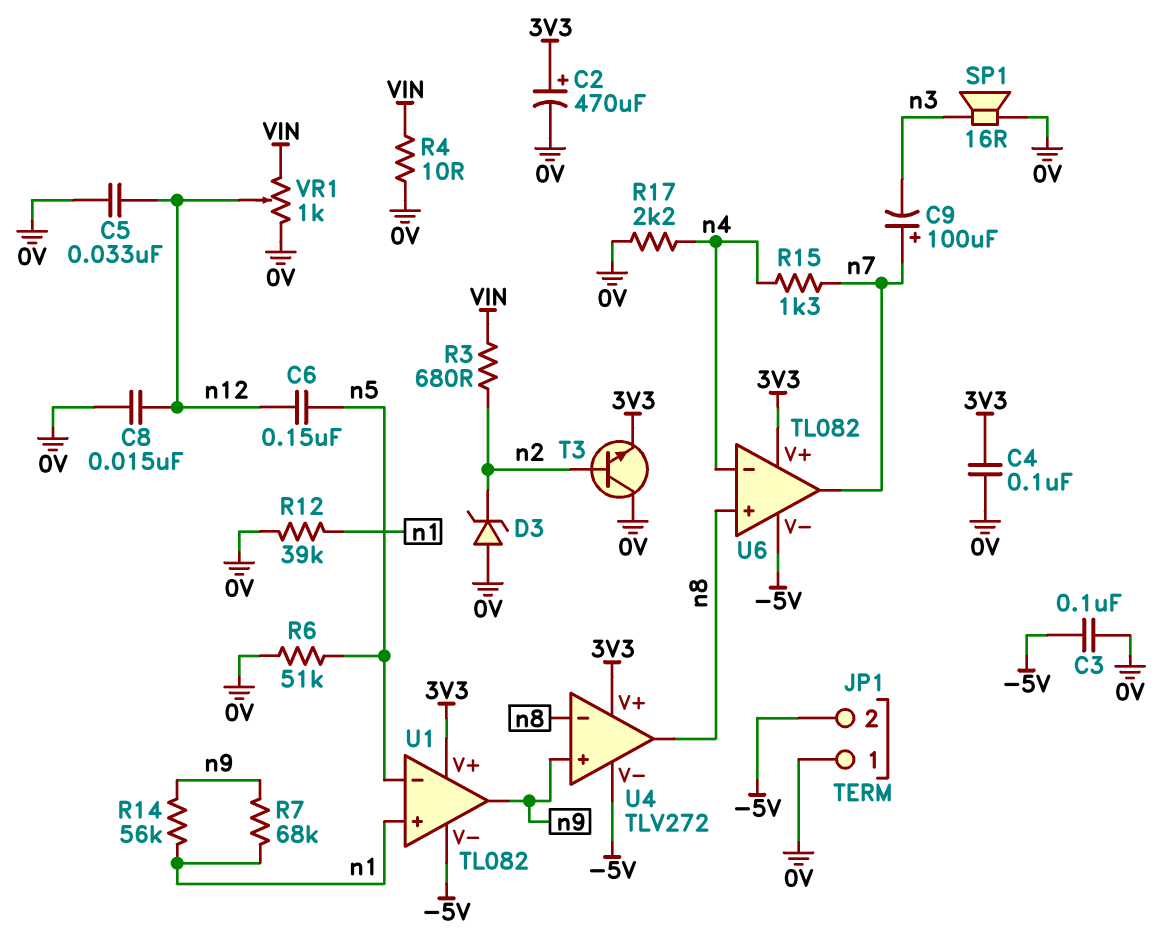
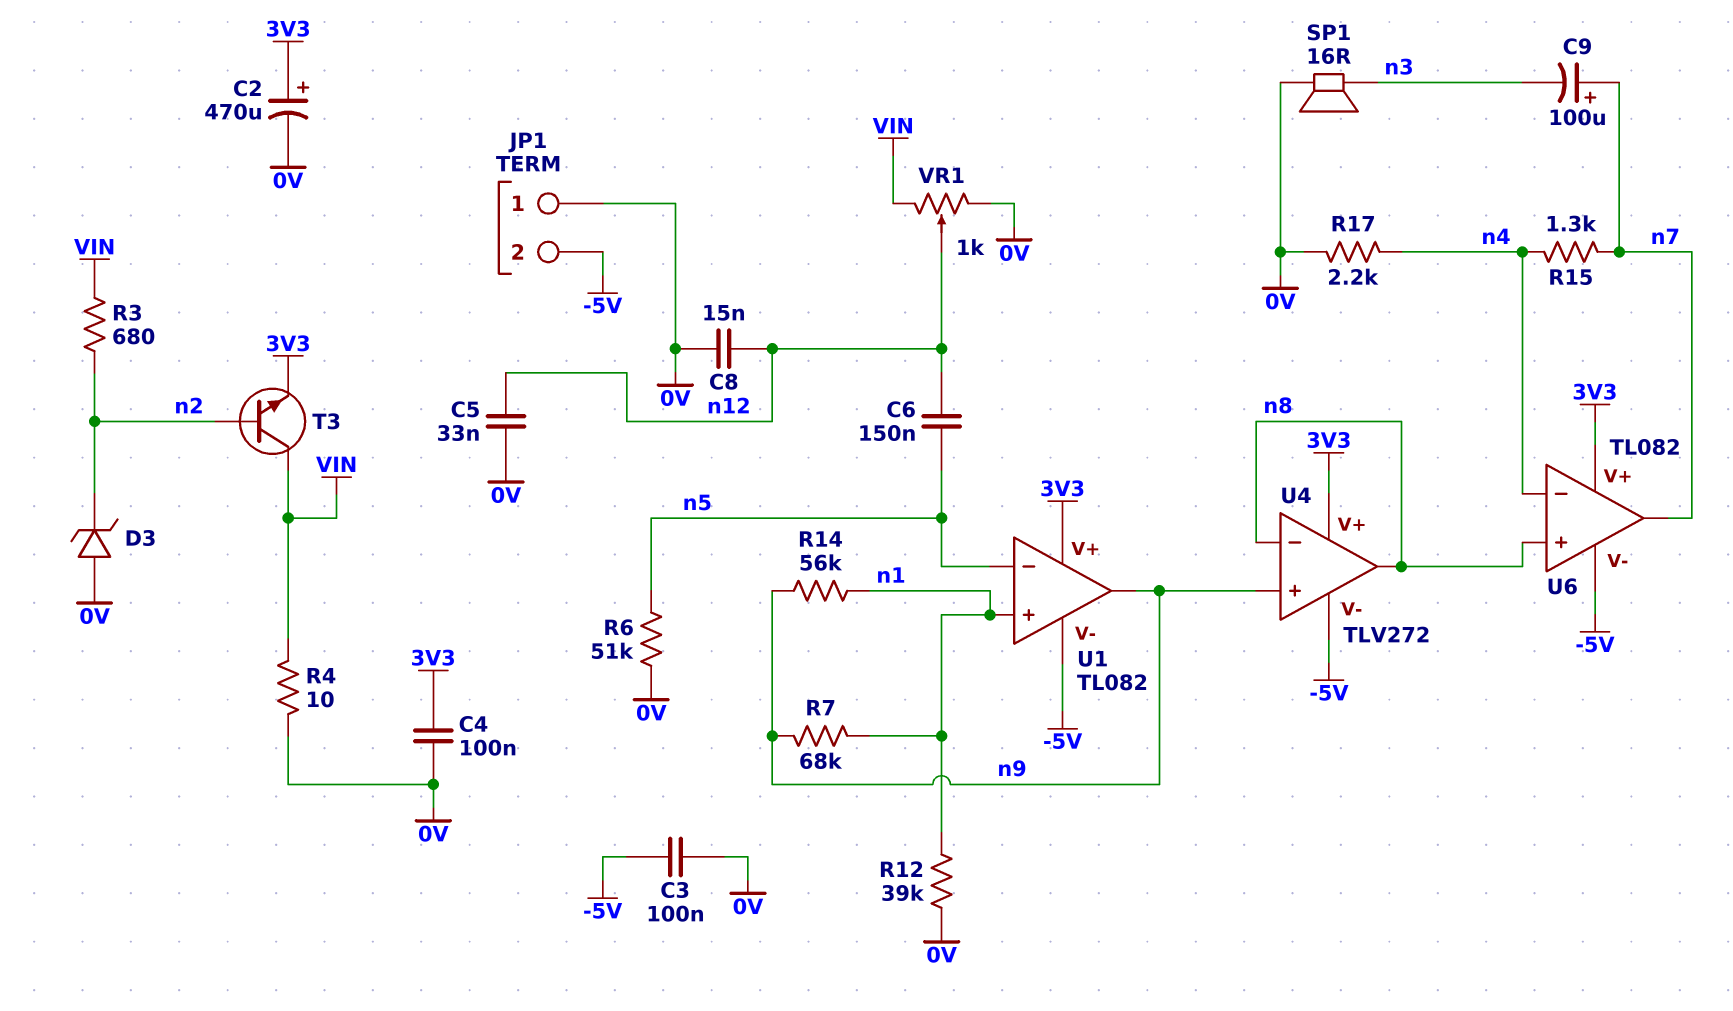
T3: NPN (B n2, C 0V, E 3V3) -> NPN (B n2, C VIN, E 3V3)

